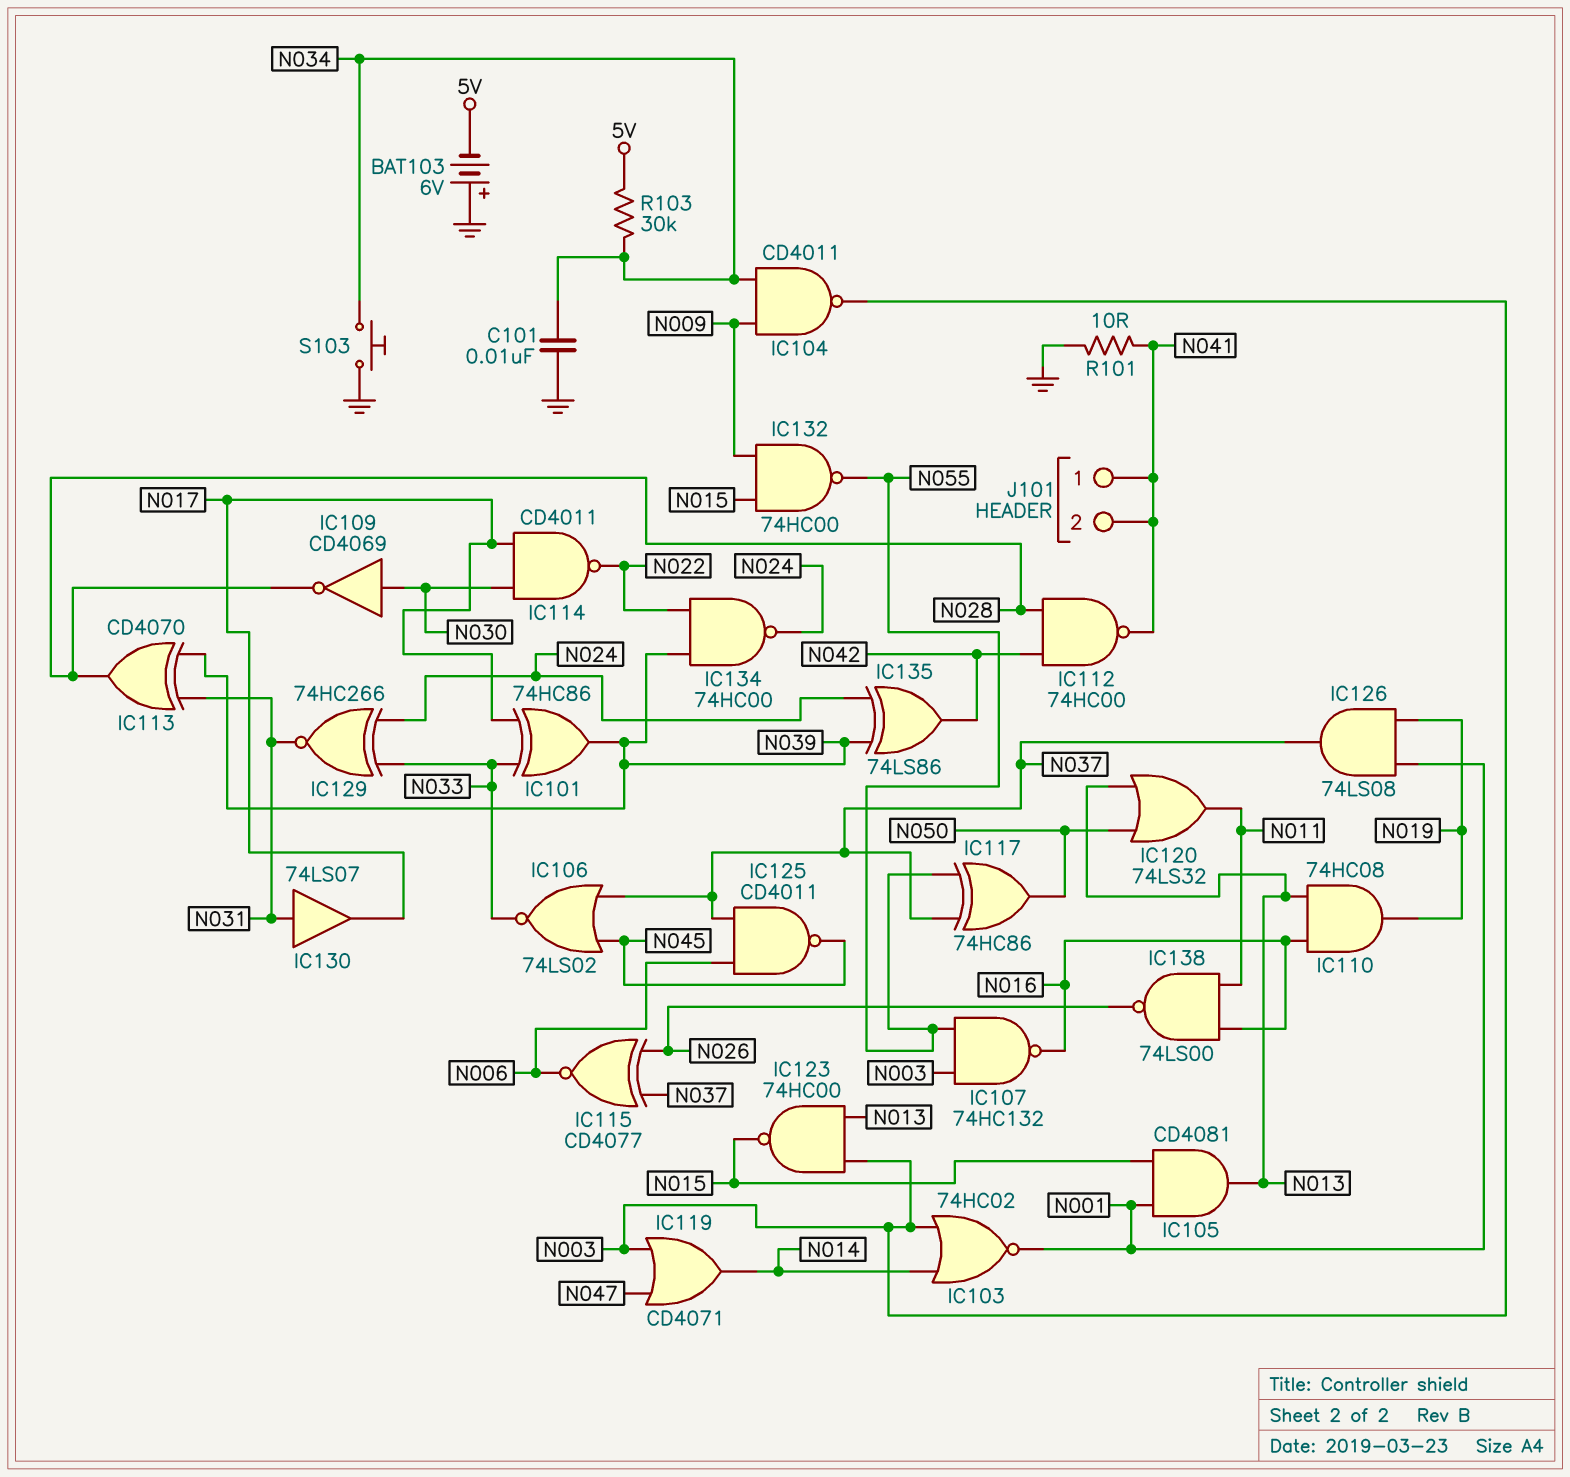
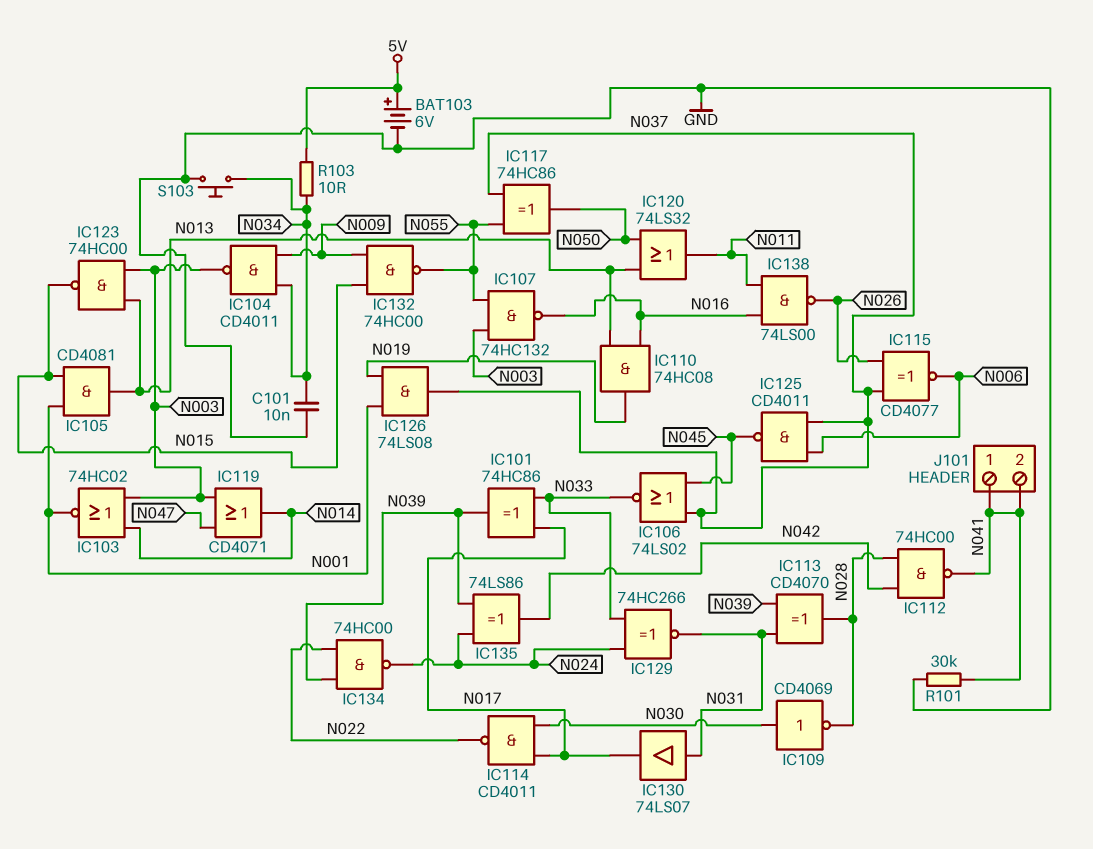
BAT103: 6V (plus GND, minus 5V) -> 6V (plus 5V, minus GND)
R101: 10 (GND, N041) -> 30k (GND, N041)
R103: 30k (5V, N034) -> 10 (5V, N034)

